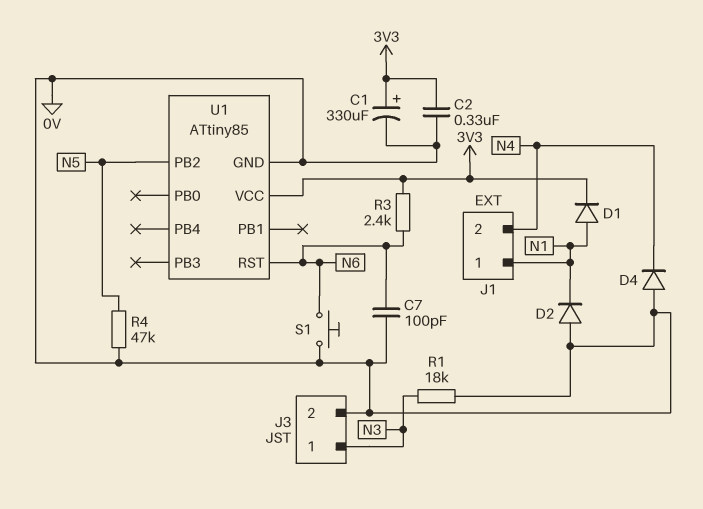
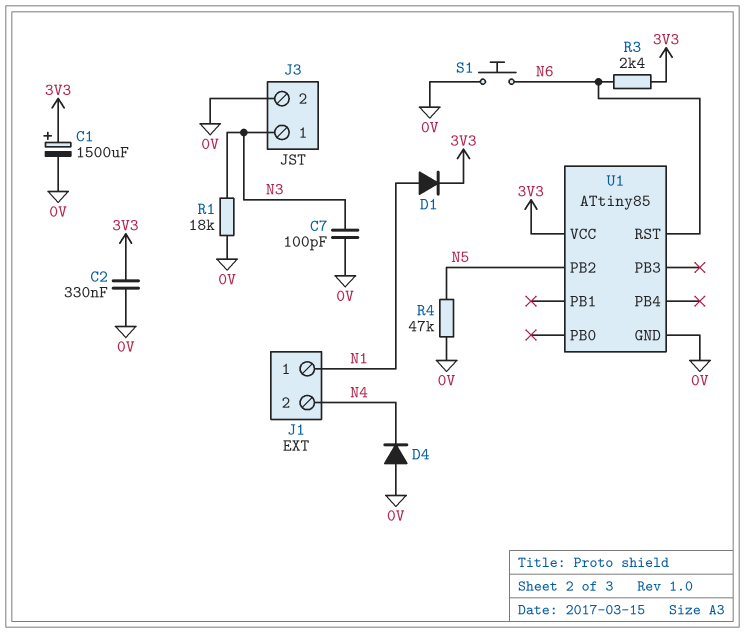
C1: 330uF (plus 3V3, minus 0V) -> 1500uF (plus 3V3, minus 0V)
C7: 100pF (0V, N6) -> 100pF (0V, N3)
D2: diode (A 0V, K N1) -> none

